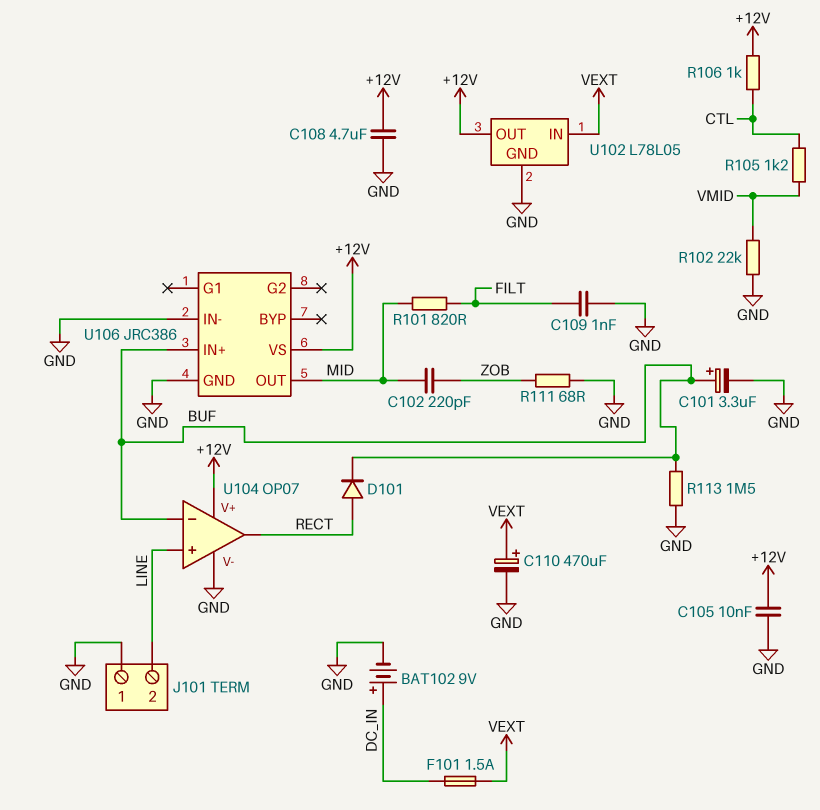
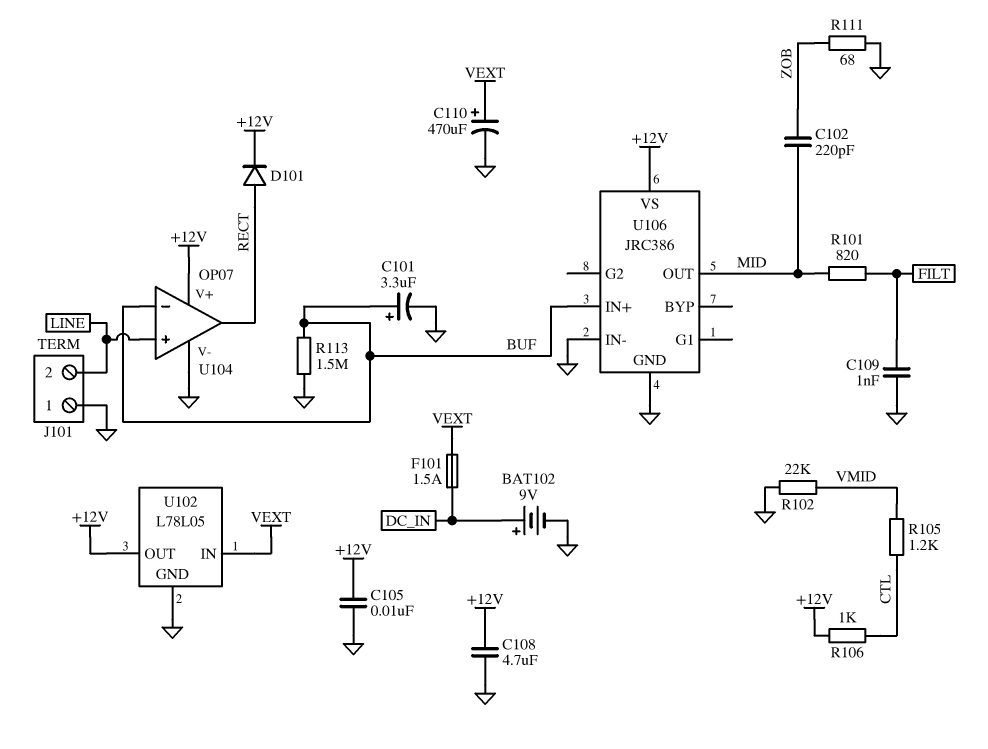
D101: diode (A RECT, K BUF) -> diode (A RECT, K +12V)

